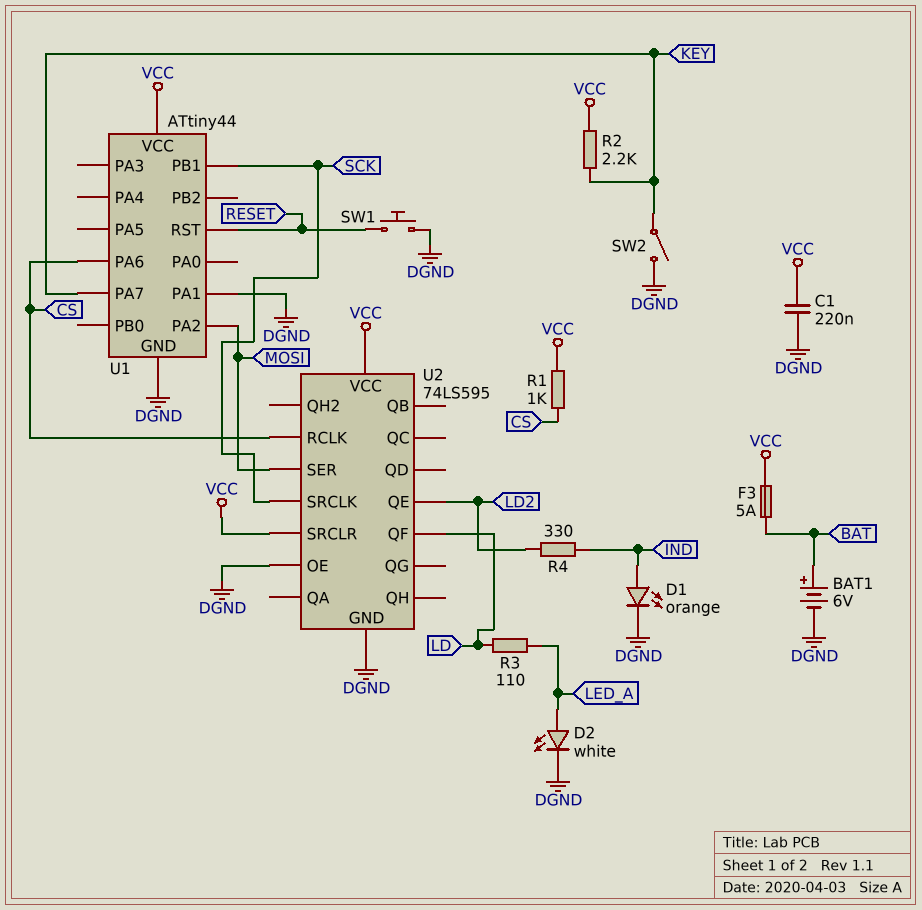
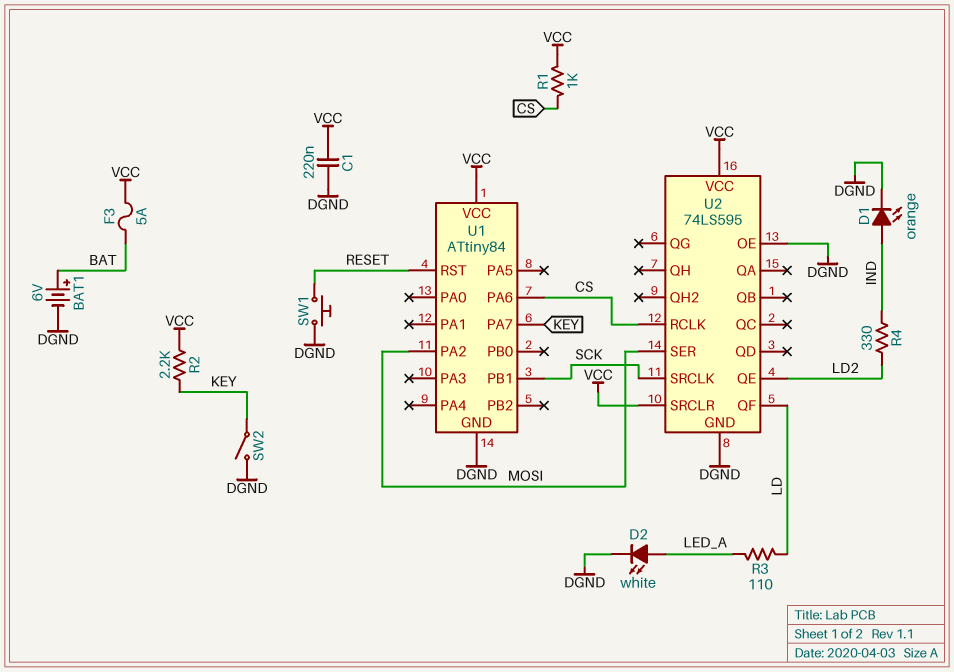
U1: ATtiny44 -> ATtiny84
U1 pin PA1: DGND -> none

